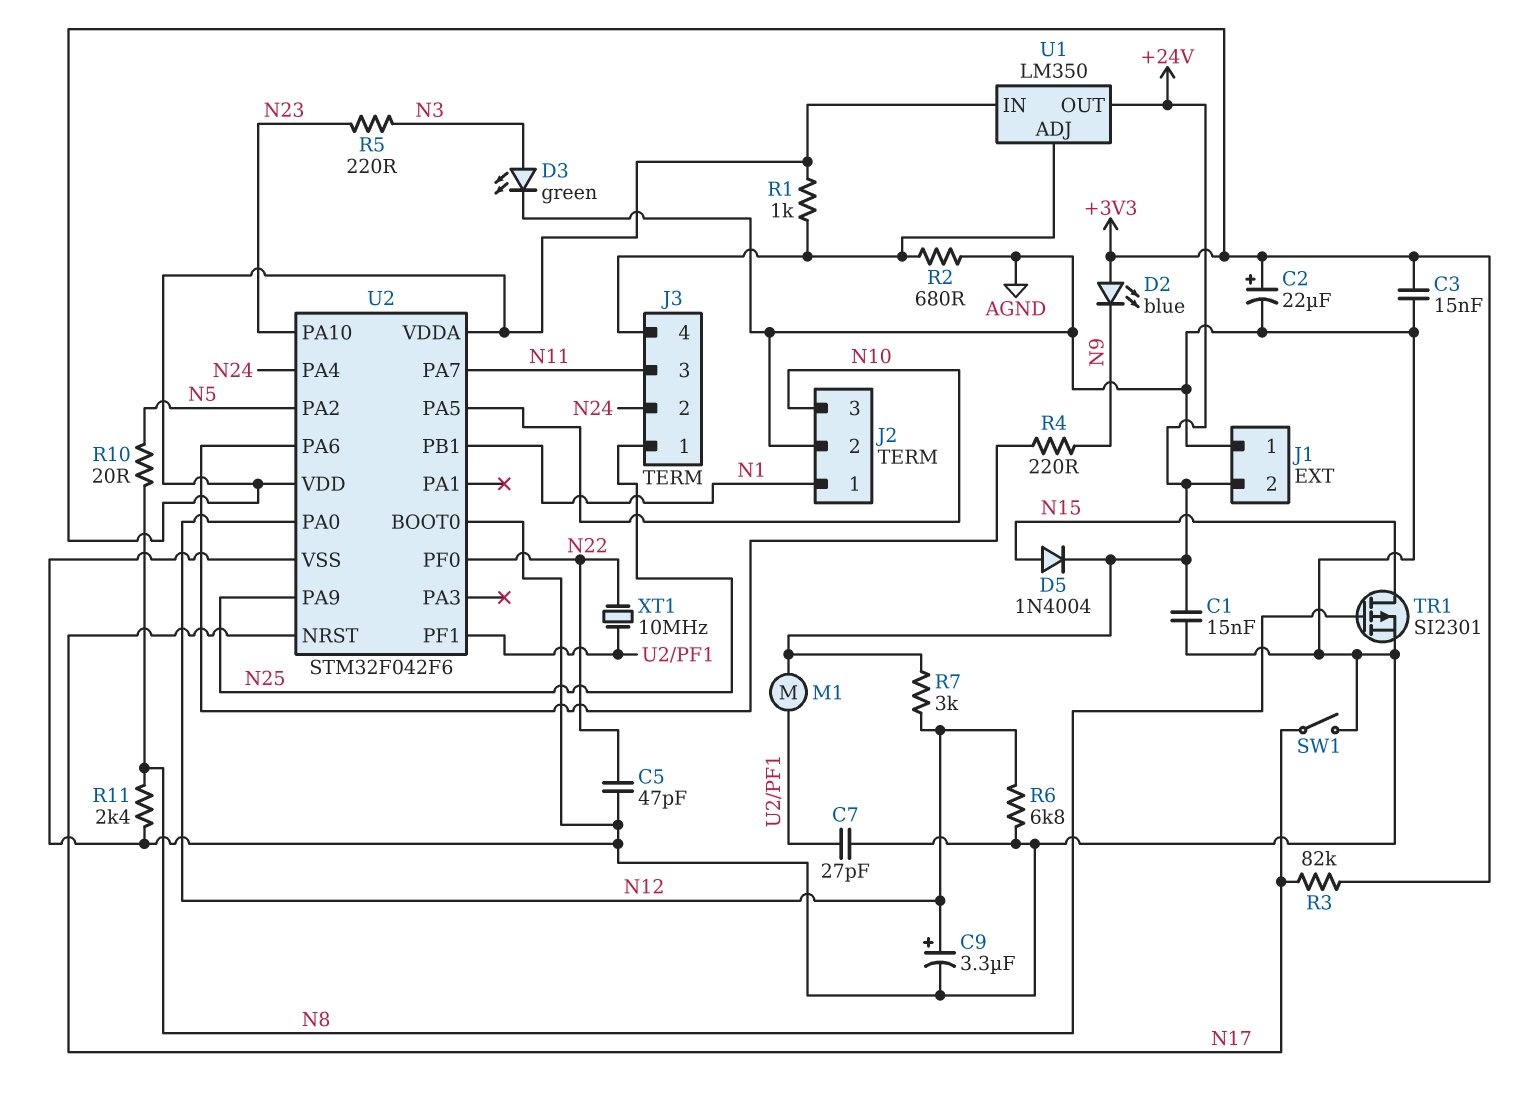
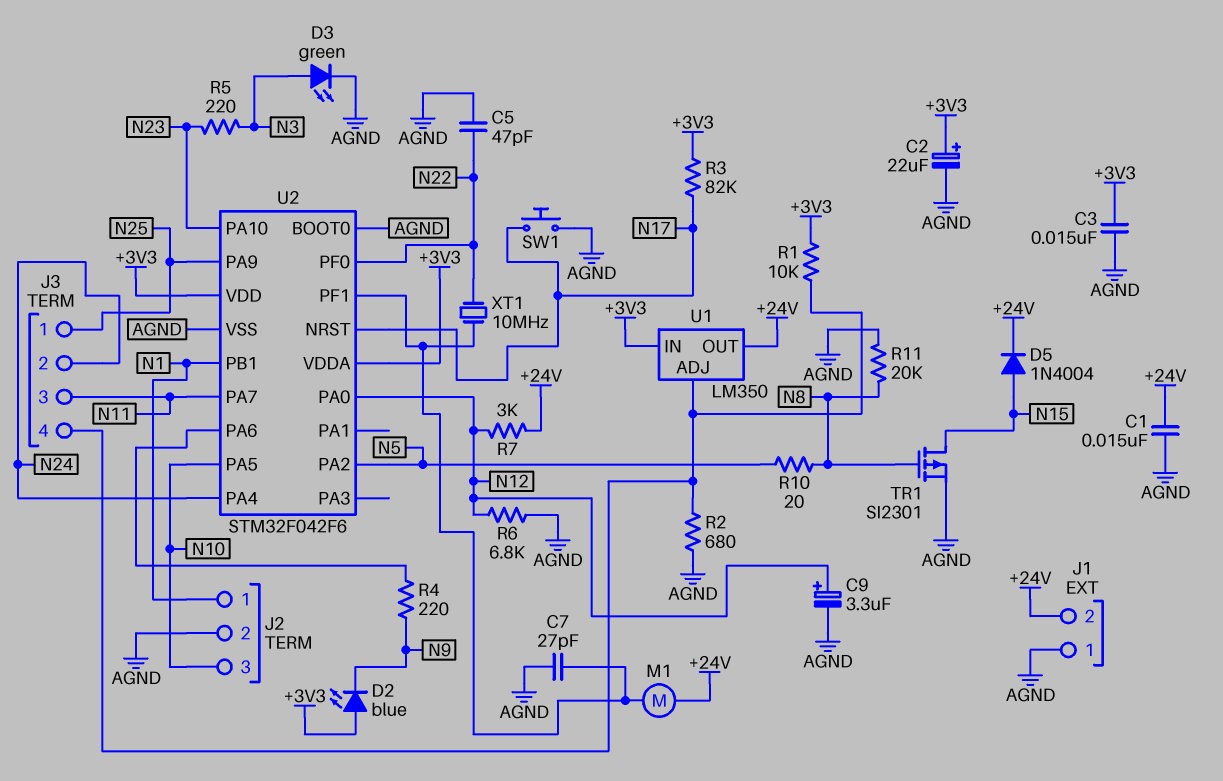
R1: 1k (+3V3, J3/4) -> 10k (+3V3, J3/4)
R11: 2.4k (AGND, N8) -> 20k (AGND, N8)
SW1: switch (AGND, N17) -> button (AGND, N17)

